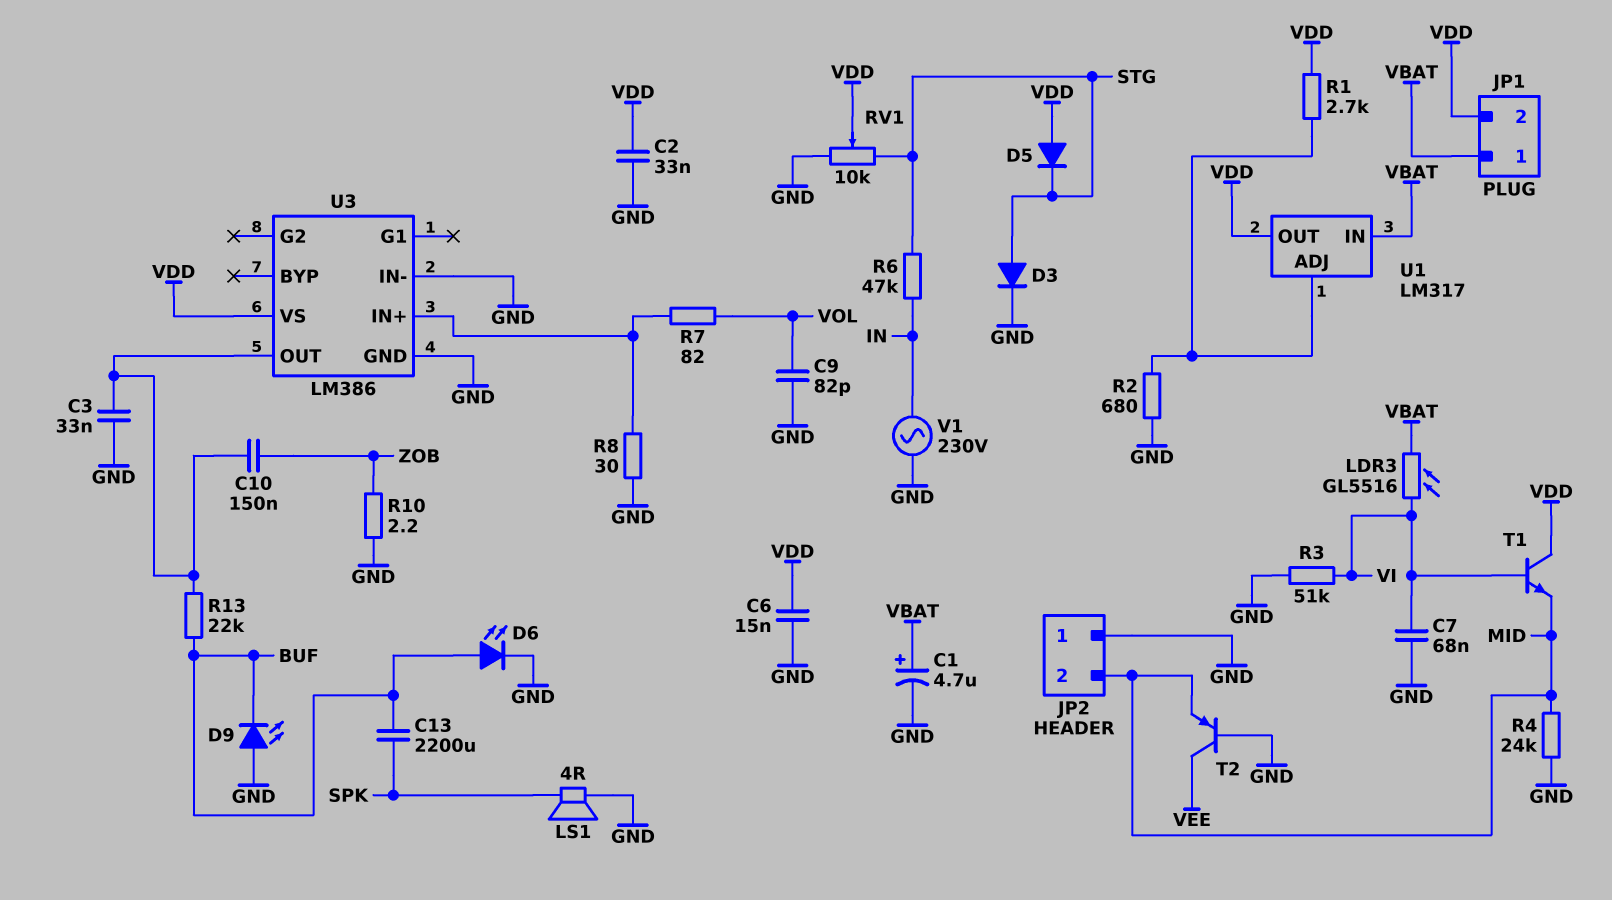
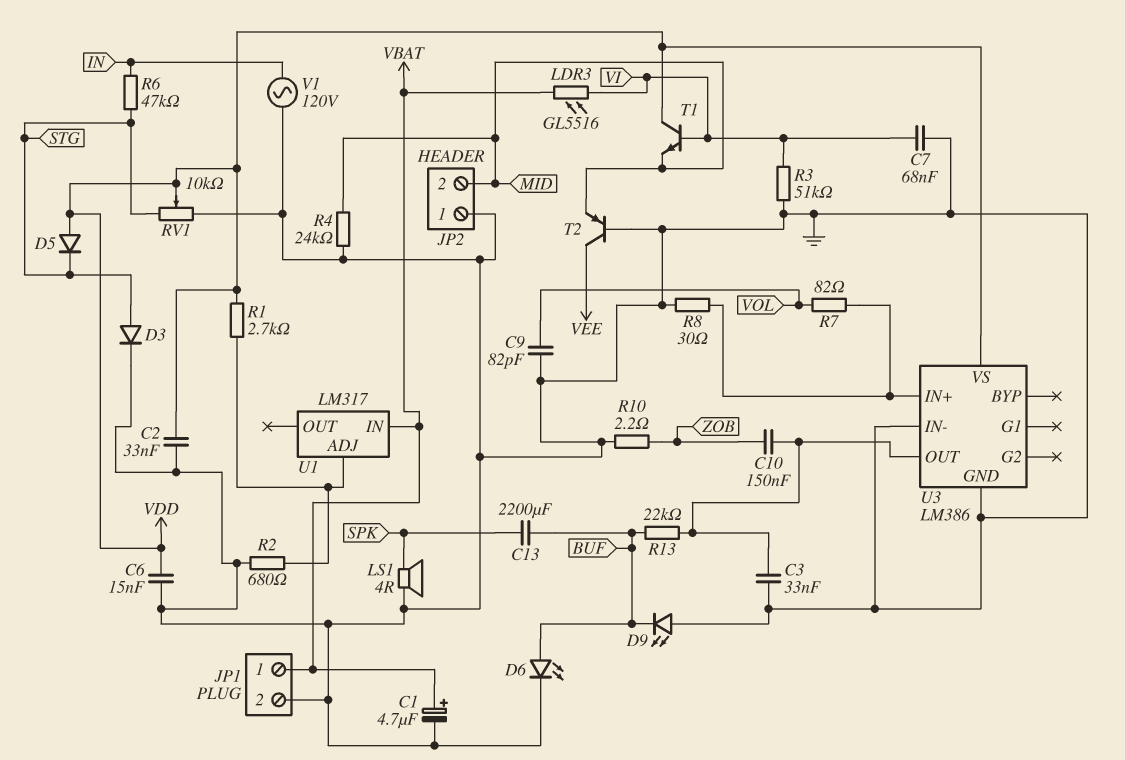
JP1 pin 2: VDD -> GND
U1 pin OUT: VDD -> none
V1: AC 230V (GND, IN) -> AC 120V (GND, IN)

